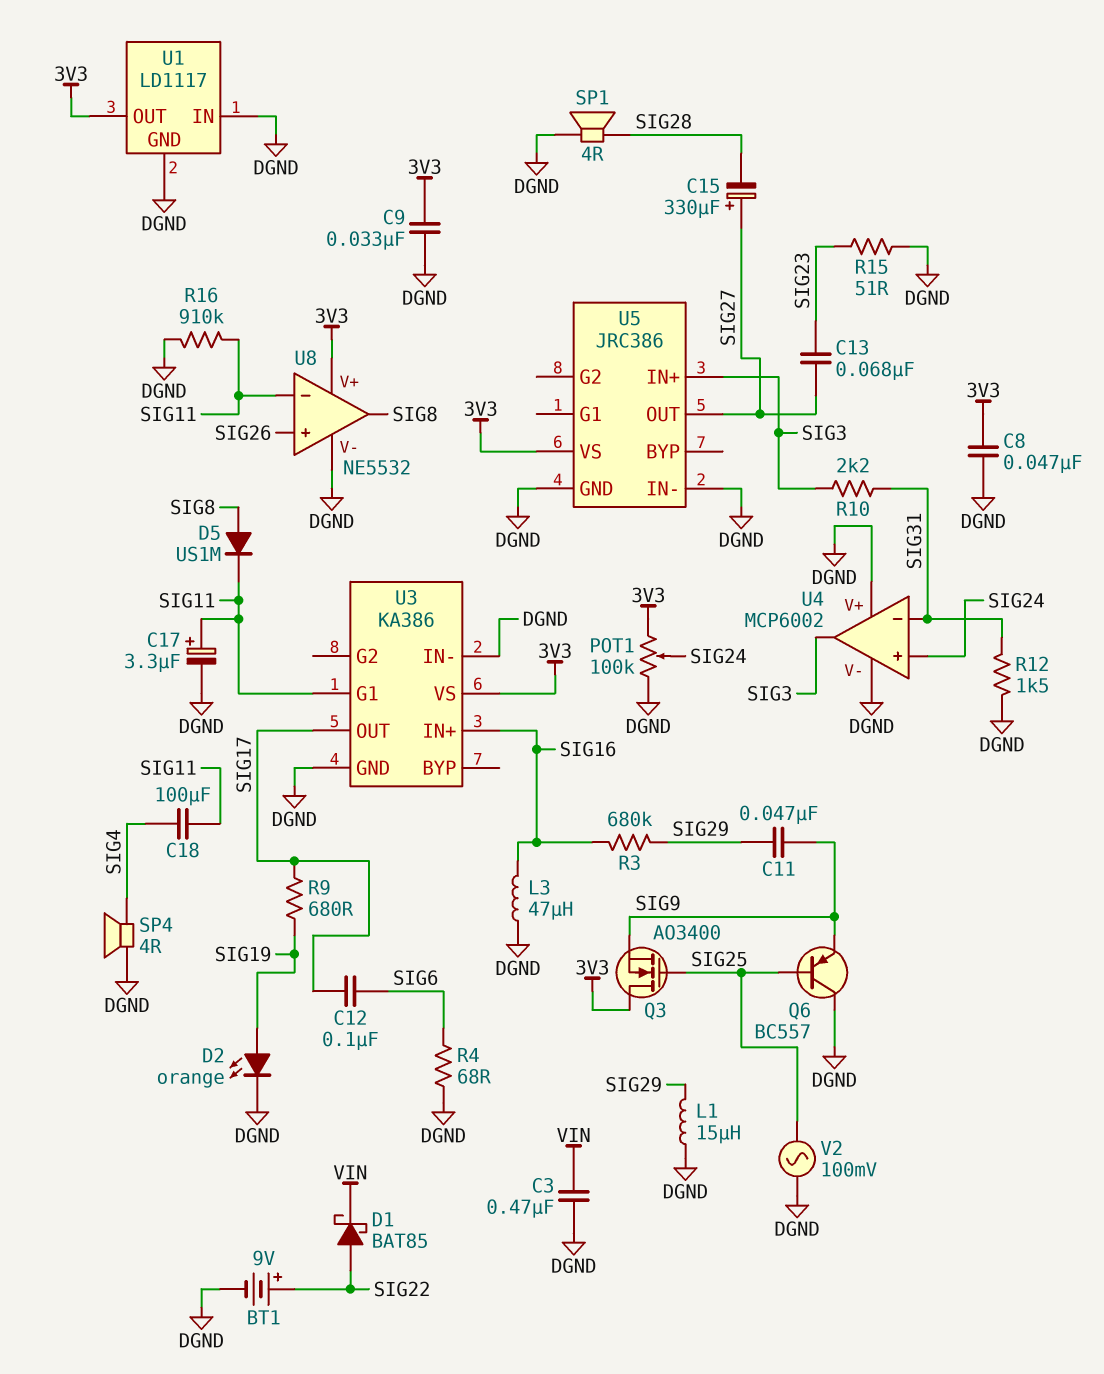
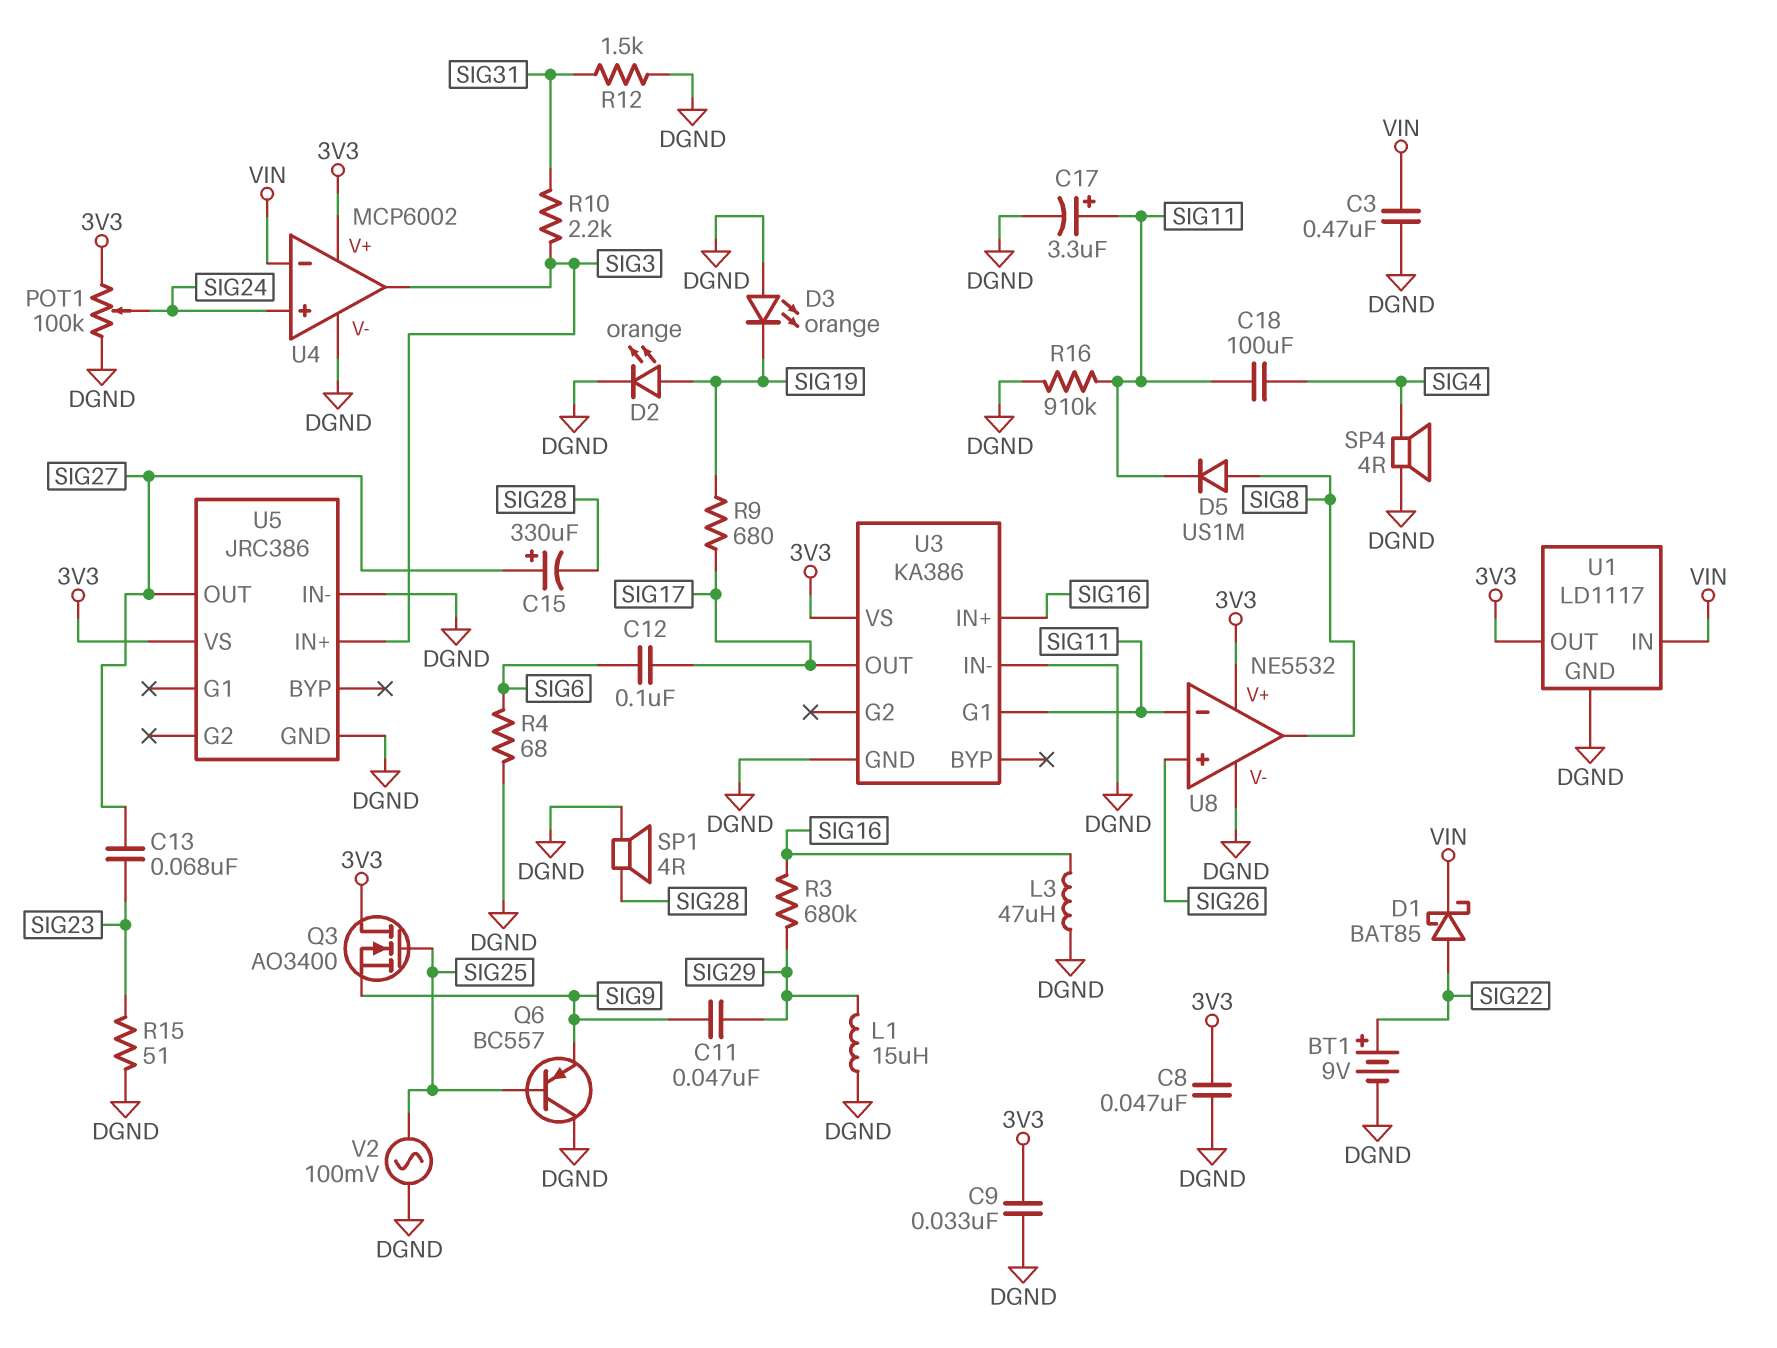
D3: none -> LED orange (A DGND, K SIG19)
U1 pin IN: DGND -> VIN
U4 pin V+: DGND -> 3V3
U4 pin in-: SIG31 -> VIN

